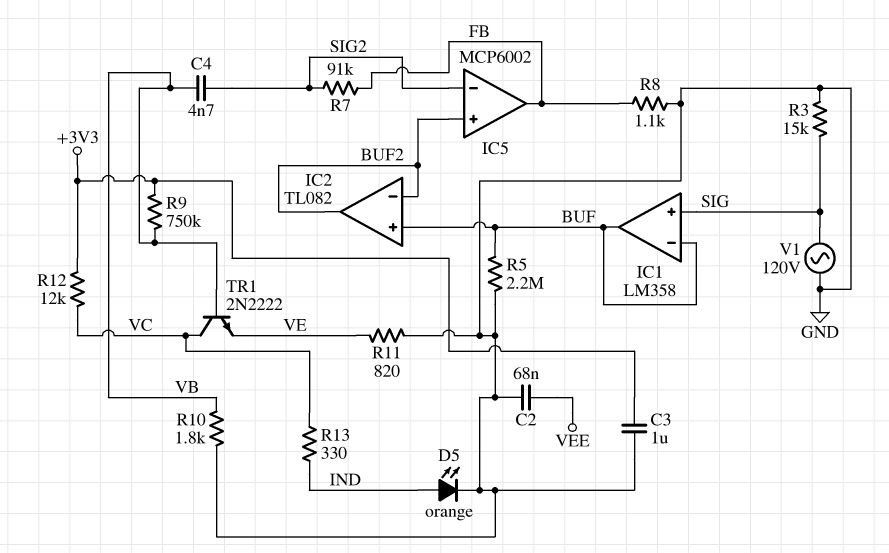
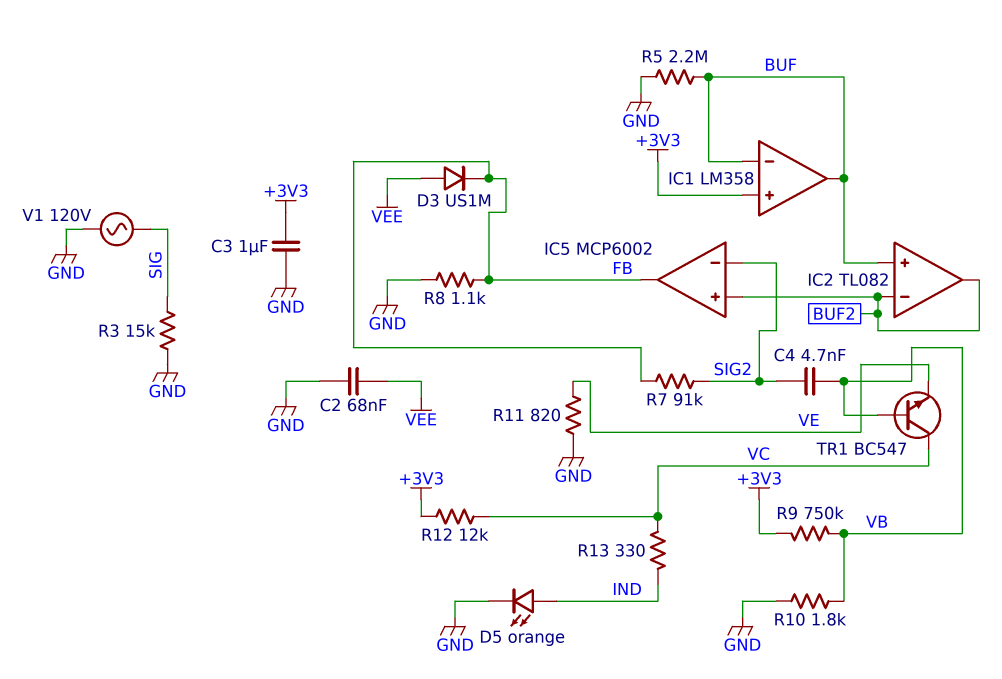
D3: none -> diode US1M (A VEE, K FB)
IC1 pin in+: SIG -> +3V3
TR1: NPN 2N2222 (B VB, C VC, E VE) -> NPN BC547 (B VB, C VC, E VE)

